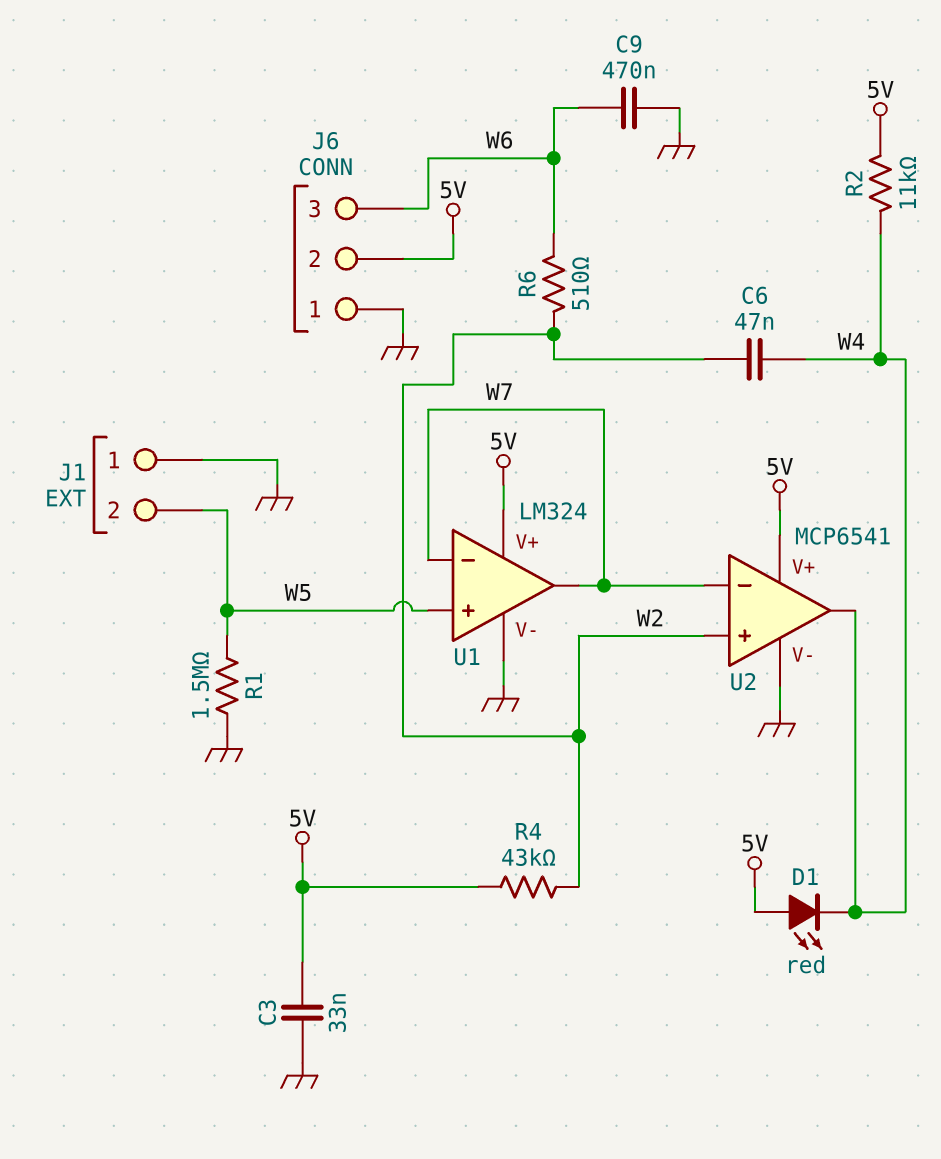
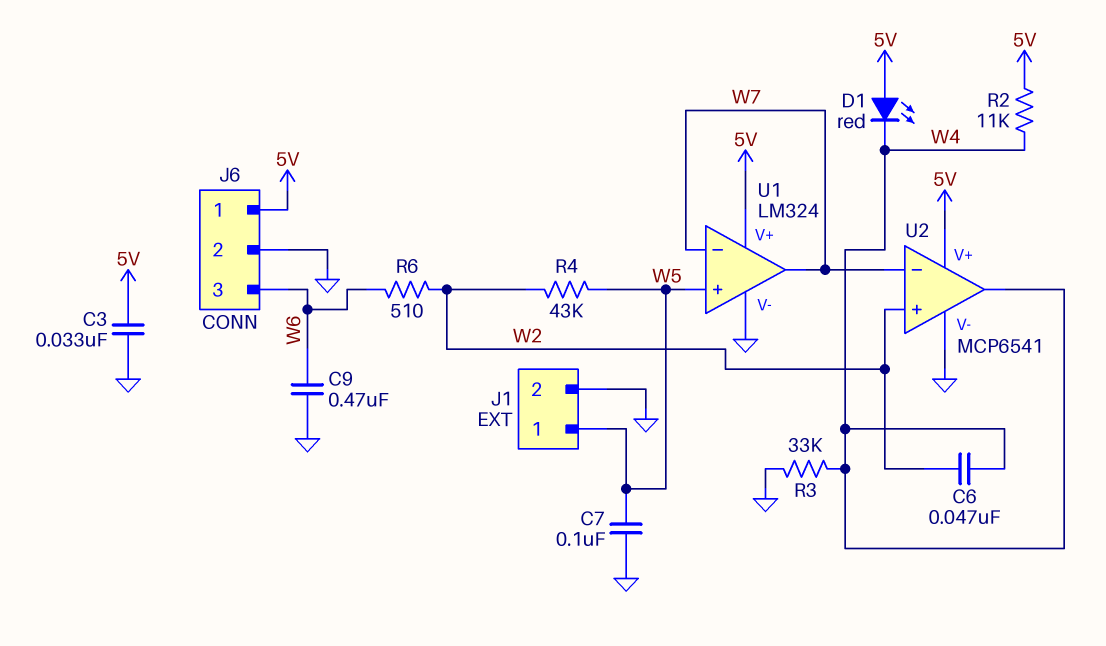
C7: none -> 100nF (GND, W5)
J1 pin 1: GND -> W5
J1 pin 2: W5 -> GND
J6 pin 1: GND -> 5V
J6 pin 2: 5V -> GND
R1: 1.5M (GND, W5) -> none
R3: none -> 33k (GND, W4)
R4: 43k (5V, W2) -> 43k (W2, W5)

